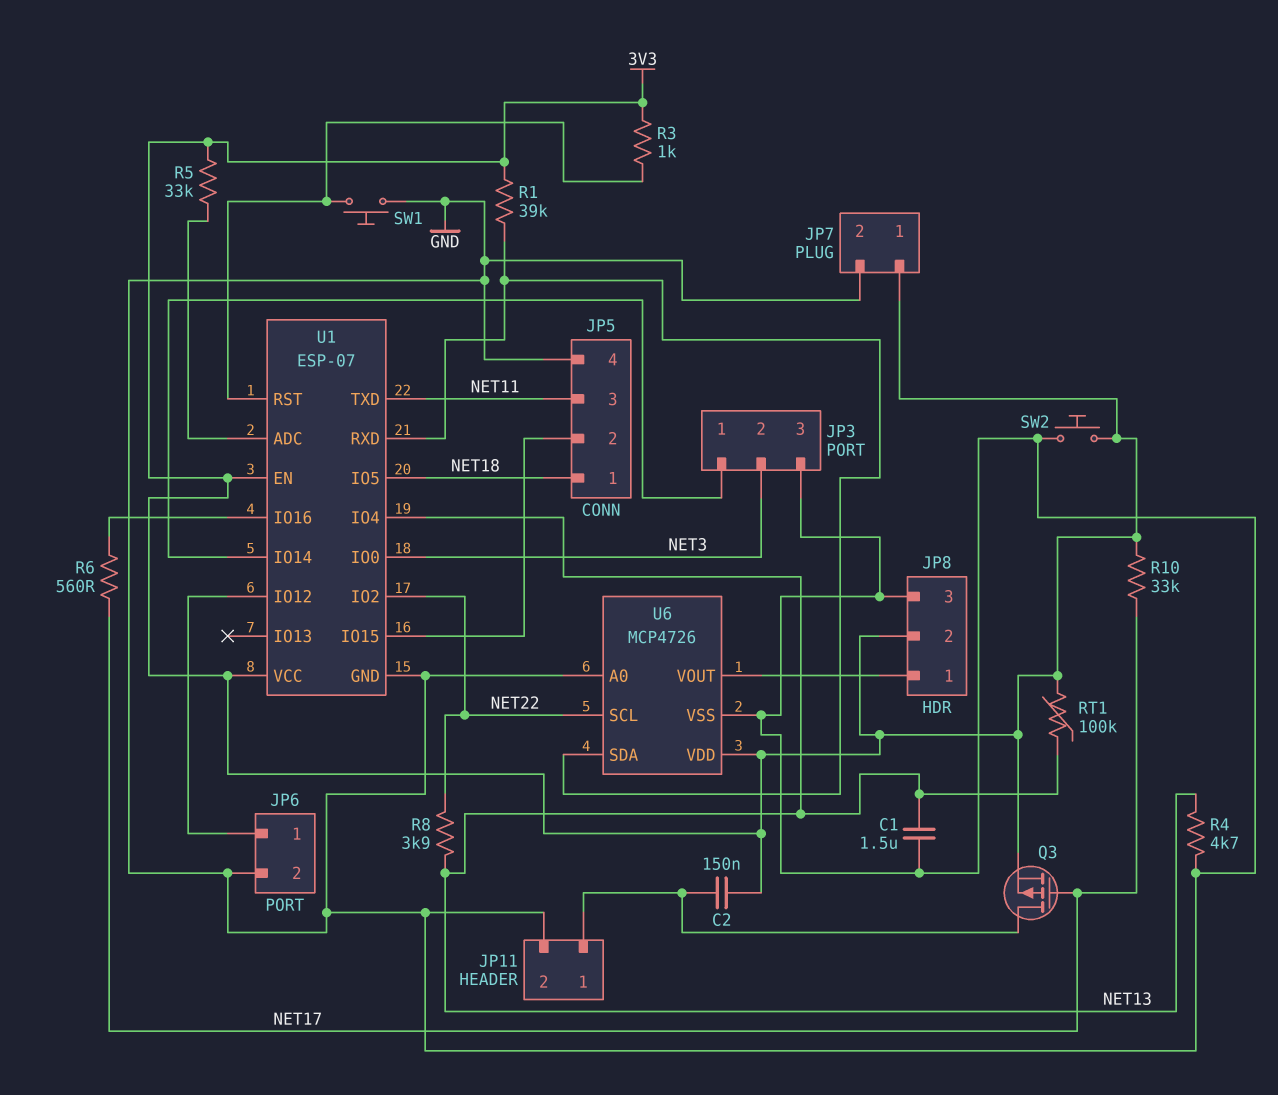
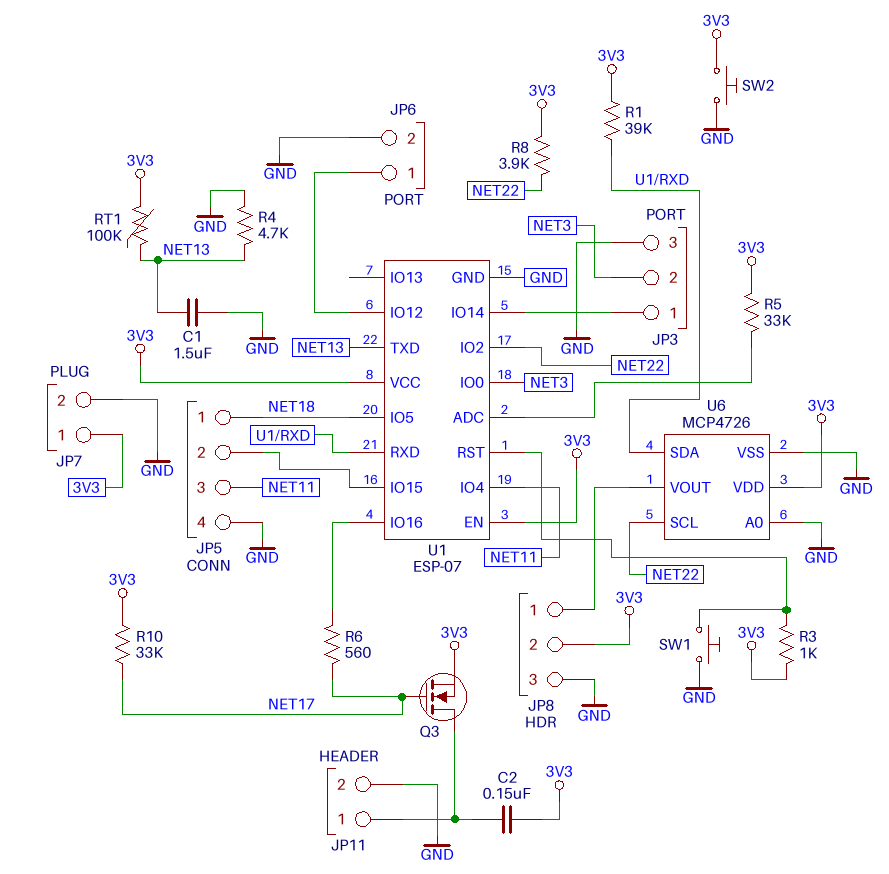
Q3: PMOS (G NET17, D JP11/1, S 3V3) -> NMOS (G NET17, D JP11/1, S 3V3)
R8: 3.9k (NET13, NET22) -> 3.9k (3V3, NET22)
U1 pin IO4: NET13 -> NET11
U1 pin TXD: NET11 -> NET13

